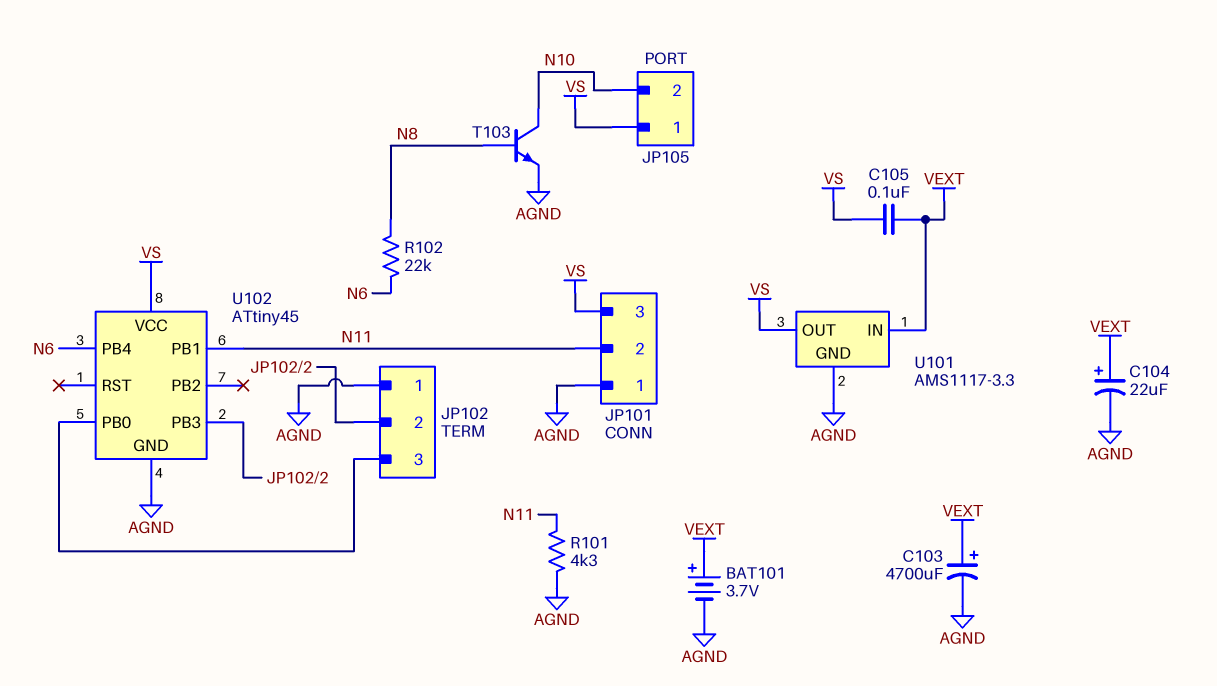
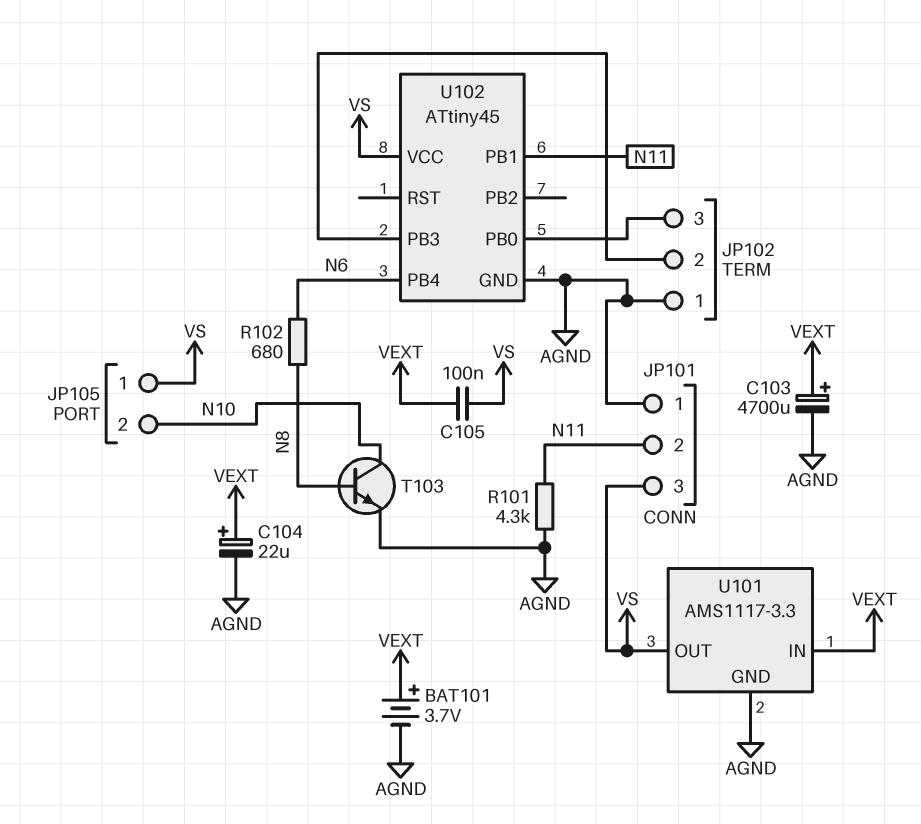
R102: 22k (N6, N8) -> 680 (N6, N8)

